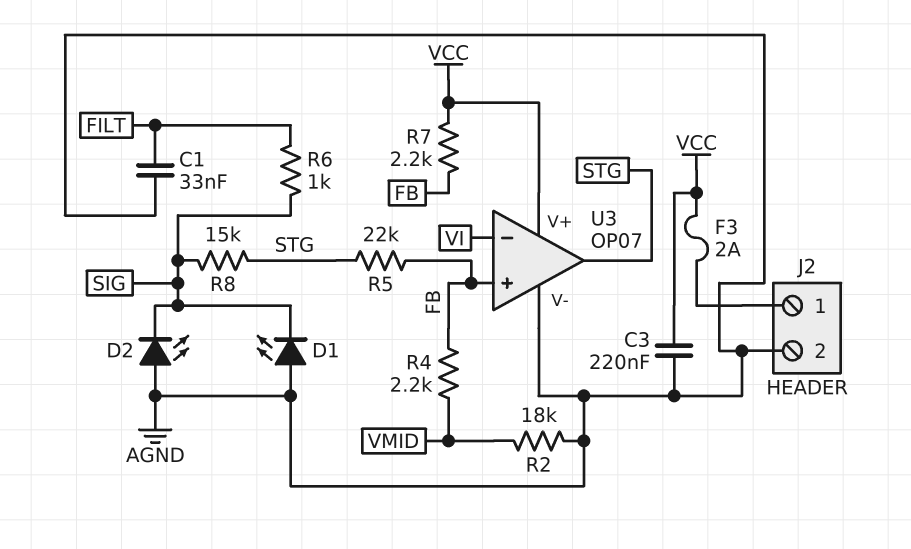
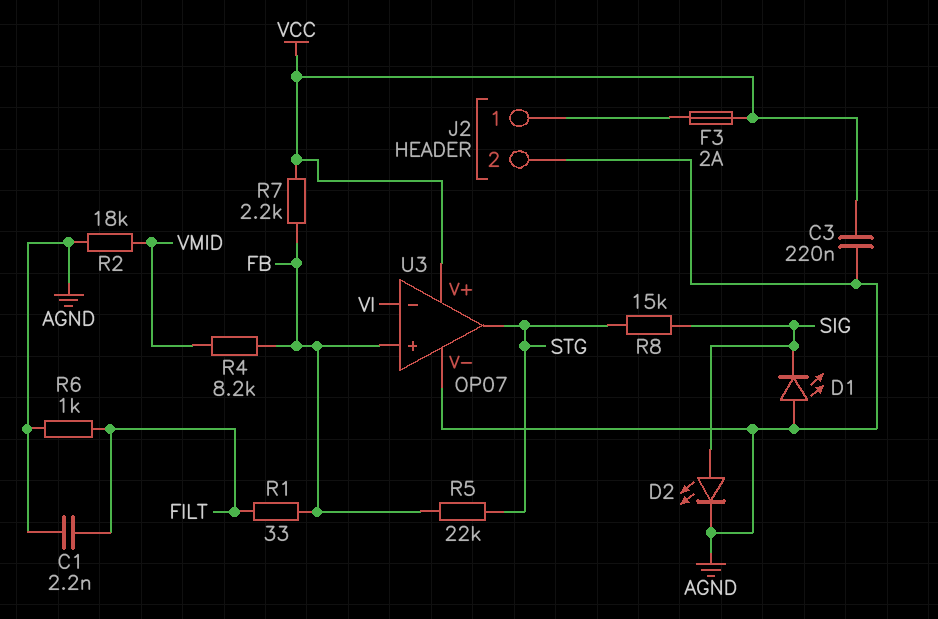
C1: 33nF (AGND, FILT) -> 2.2nF (AGND, FILT)
D2: LED (A AGND, K SIG) -> LED (A SIG, K AGND)
R1: none -> 33 (FB, FILT)
R4: 2.2k (FB, VMID) -> 8.2k (FB, VMID)
R6: 1k (FILT, SIG) -> 1k (AGND, FILT)

